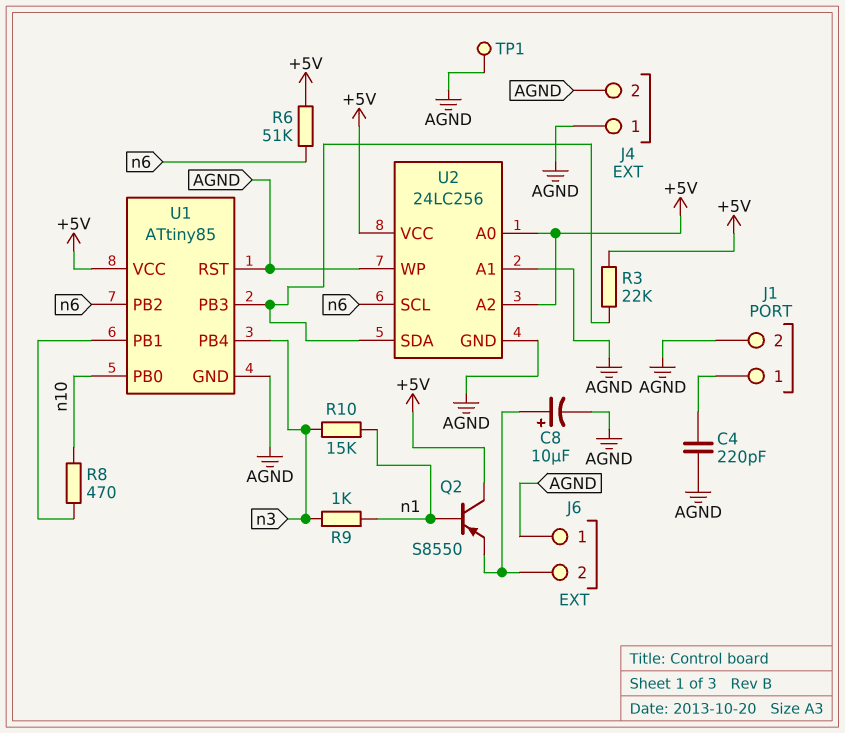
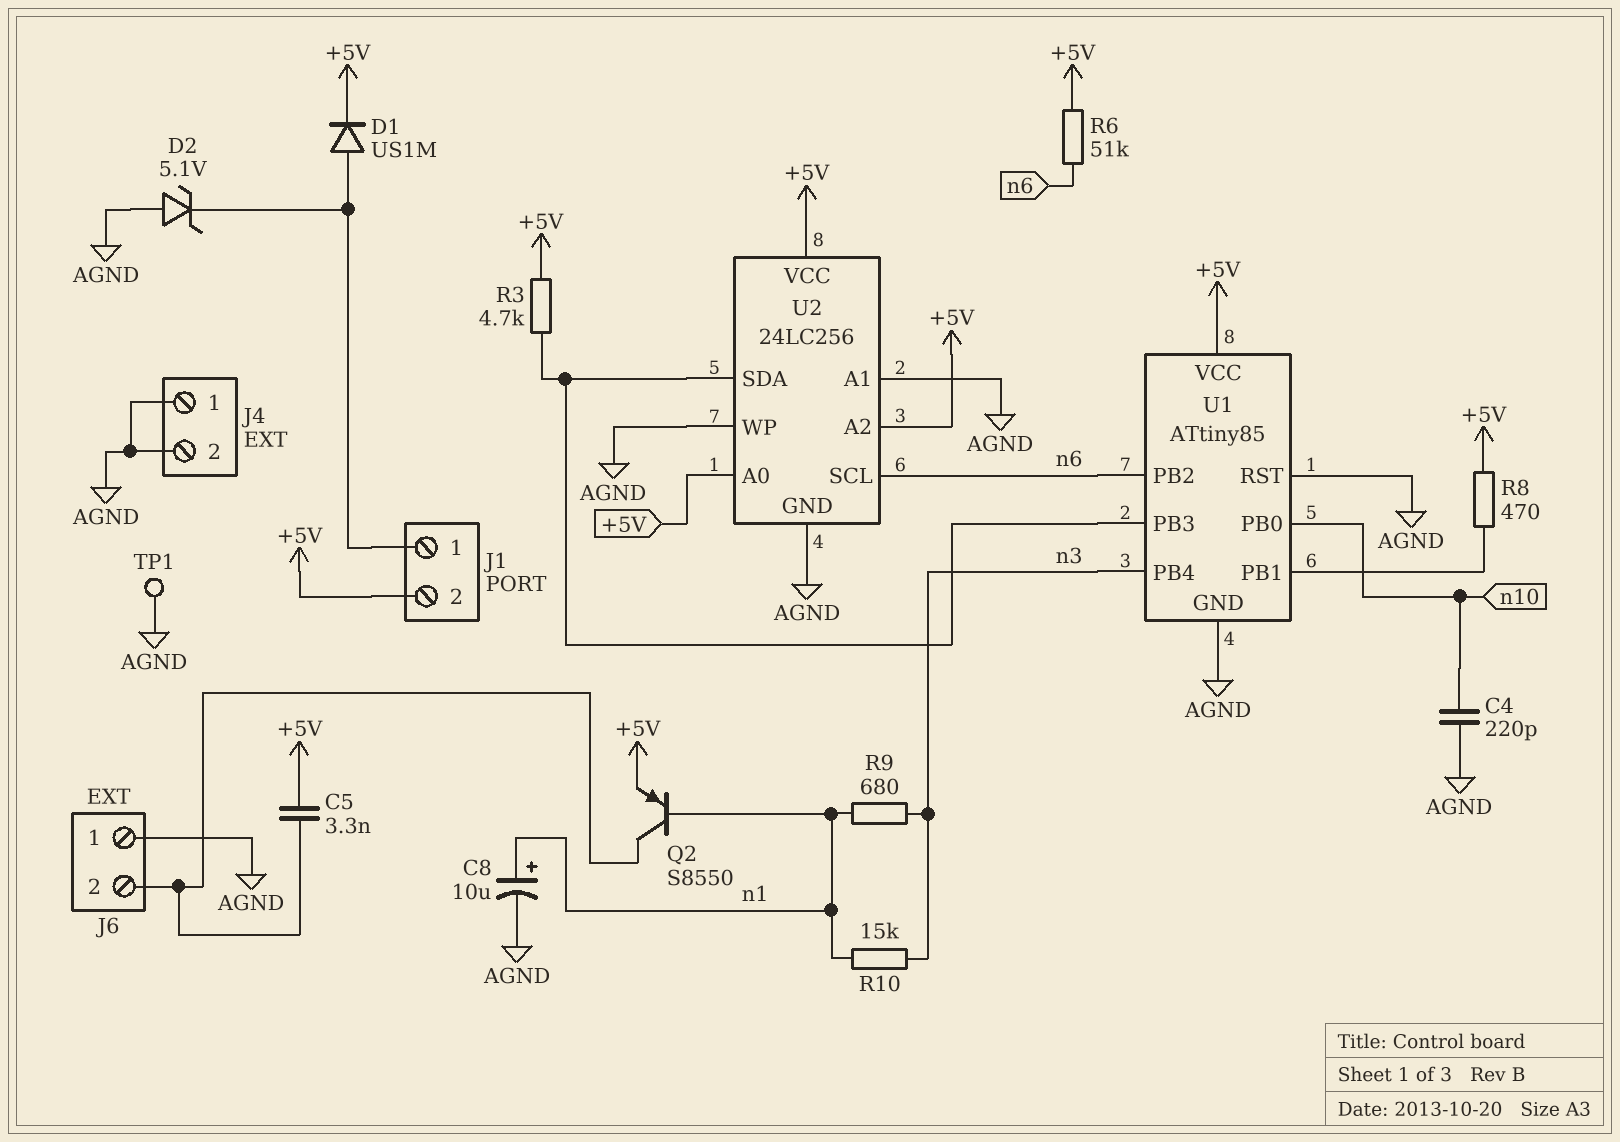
C4: 220pF (AGND, J1/1) -> 220pF (AGND, n10)
C5: none -> 3.3nF (+5V, J6/2)
C8: 10uF (plus J6/2, minus AGND) -> 10uF (plus n1, minus AGND)
D1: none -> diode US1M (A J1/1, K +5V)
D2: none -> zener 5.1V (A AGND, K J1/1)
J1 pin 2: AGND -> +5V
Q2: PNP S8550 (B n1, C +5V, E J6/2) -> PNP S8550 (B n1, C J6/2, E +5V)
R3: 22k (+5V, U1/PB3) -> 4.7k (+5V, U1/PB3)
R8: 470 (U1/PB1, n10) -> 470 (+5V, U1/PB1)
R9: 1k (n1, n3) -> 680 (n1, n3)

